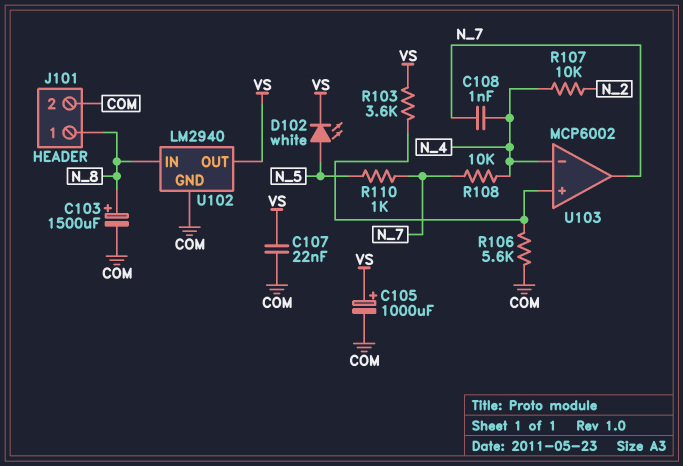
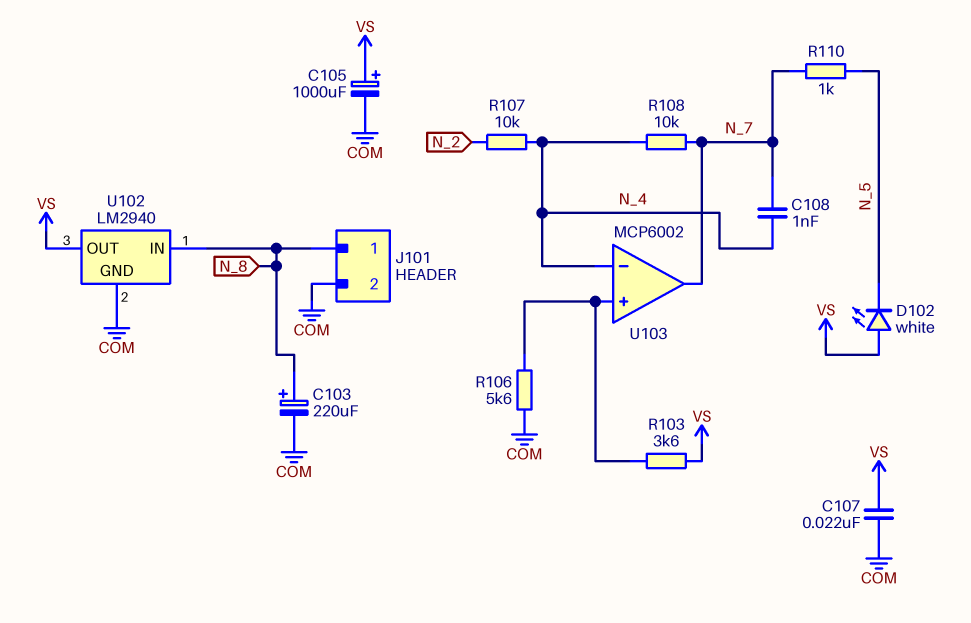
C103: 1500uF (plus N_8, minus COM) -> 220uF (plus N_8, minus COM)
D102: LED white (A N_5, K VS) -> LED white (A VS, K N_5)

